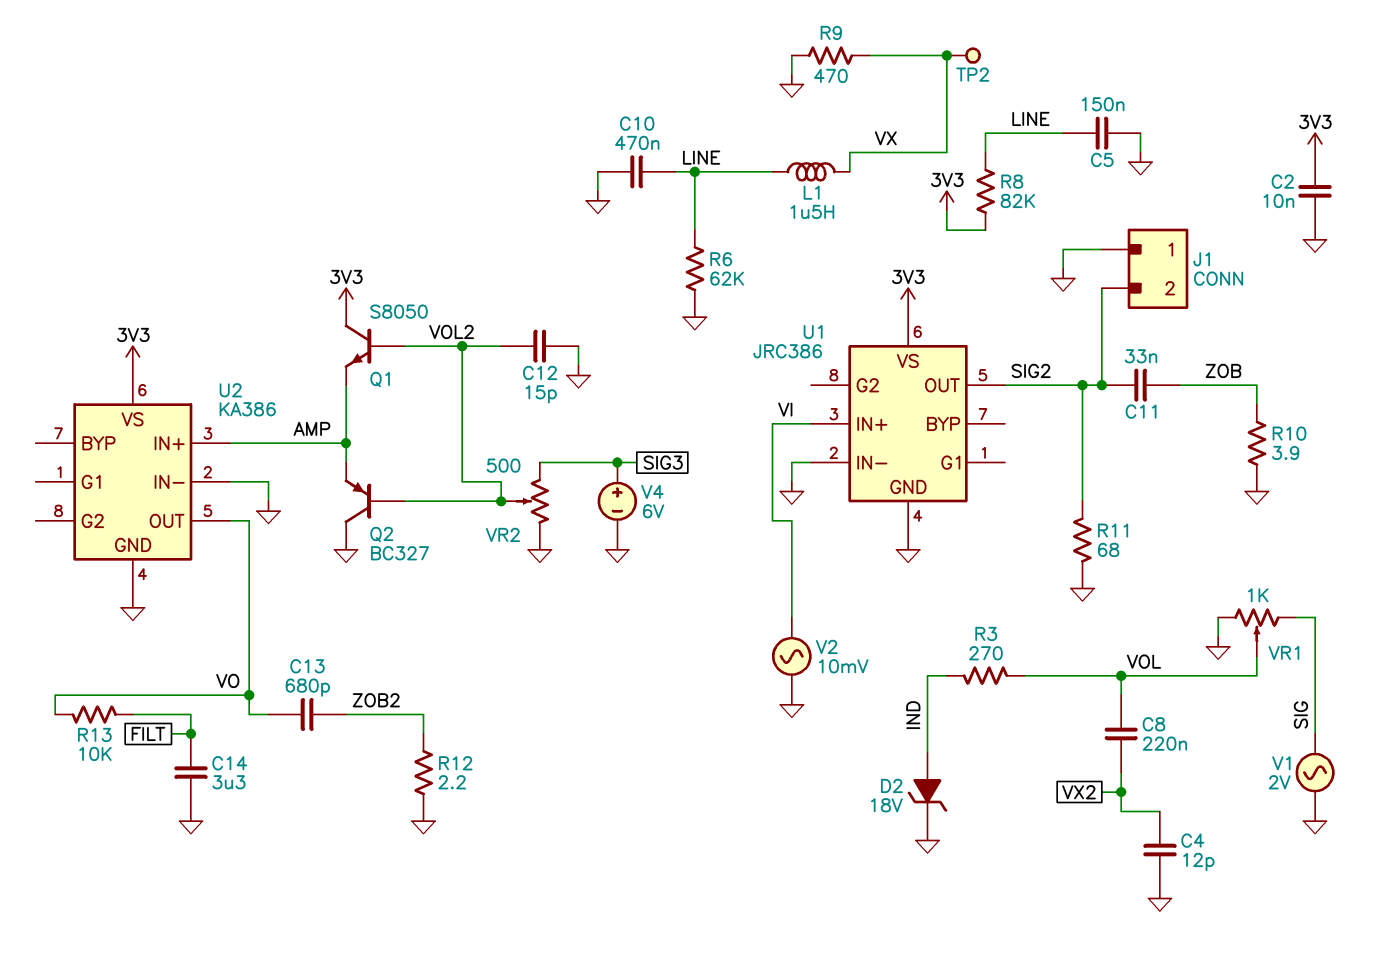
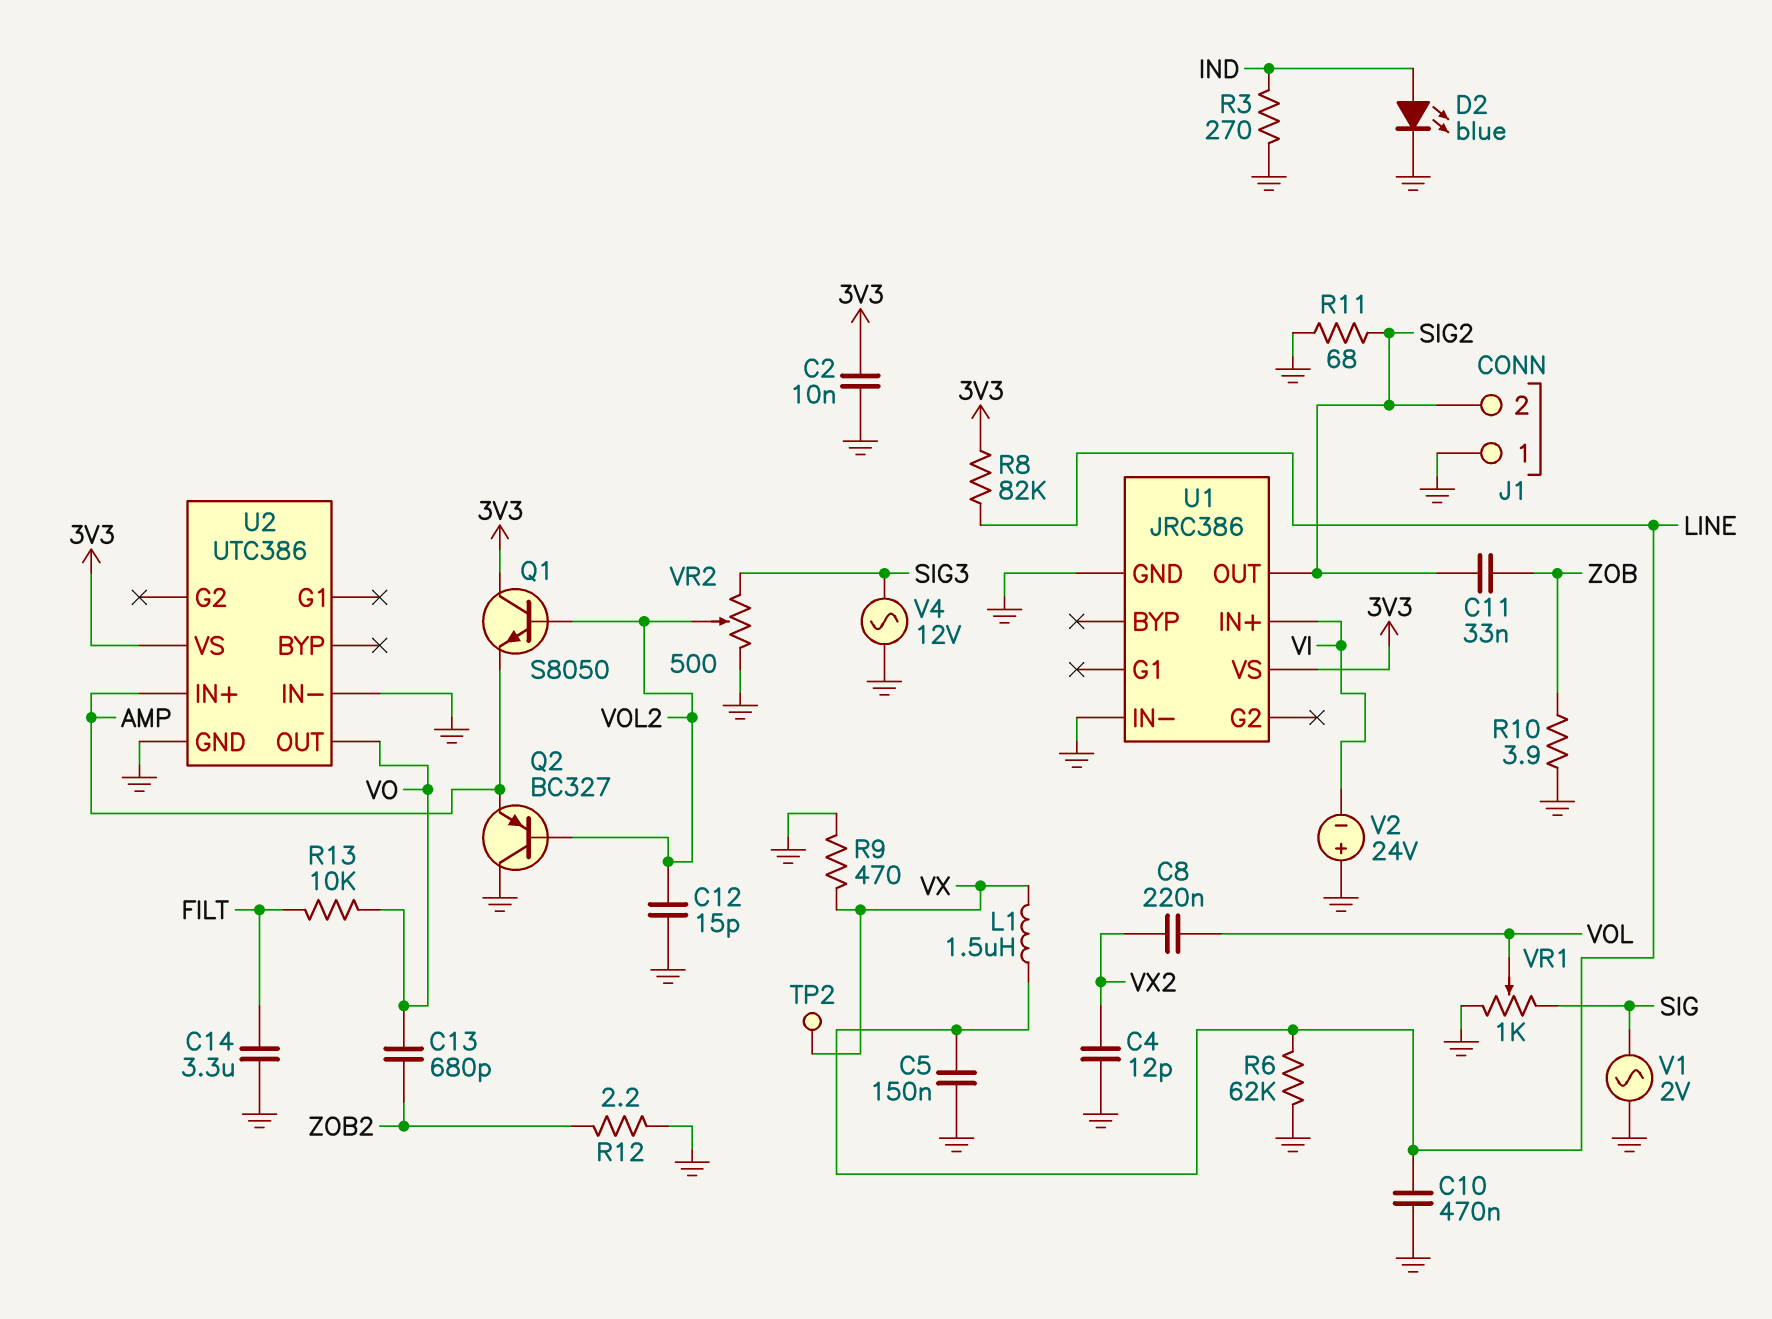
D2: zener 18V (A IND, K GND) -> LED blue (A IND, K GND)
R3: 270 (IND, VOL) -> 270 (GND, IND)
U2: KA386 -> UTC386
V2: AC 10mV (GND, VI) -> 24V (plus GND, minus VI)
V4: 6V (plus SIG3, minus GND) -> AC 12V (GND, SIG3)

